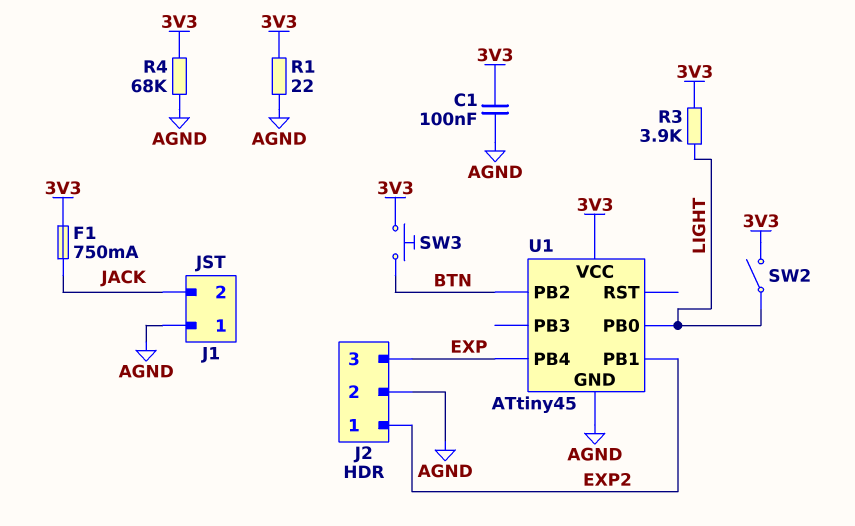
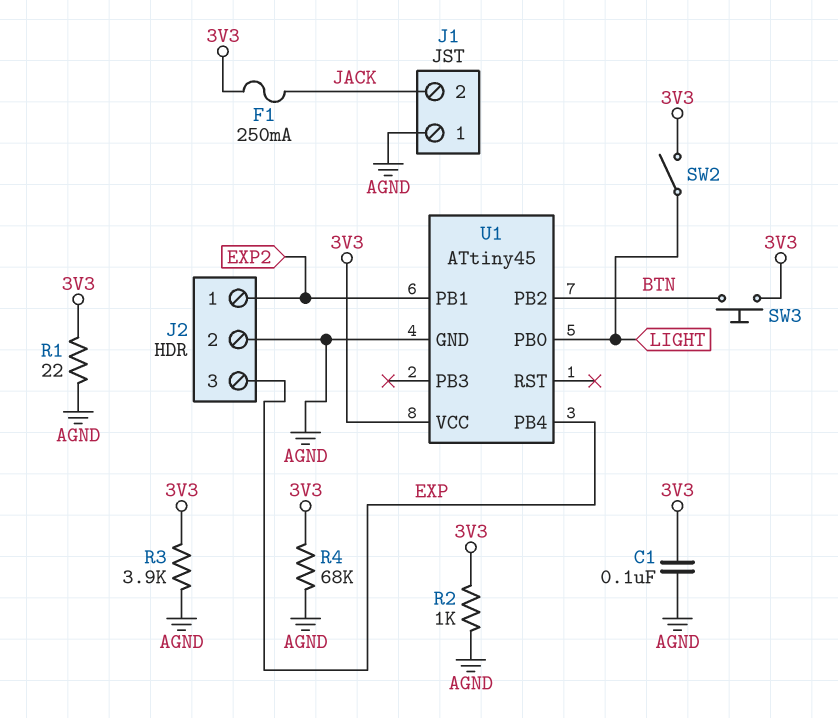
F1: 750mA (3V3, JACK) -> 250mA (3V3, JACK)
R2: none -> 1k (3V3, AGND)
R3: 3.9k (3V3, LIGHT) -> 3.9k (3V3, AGND)

